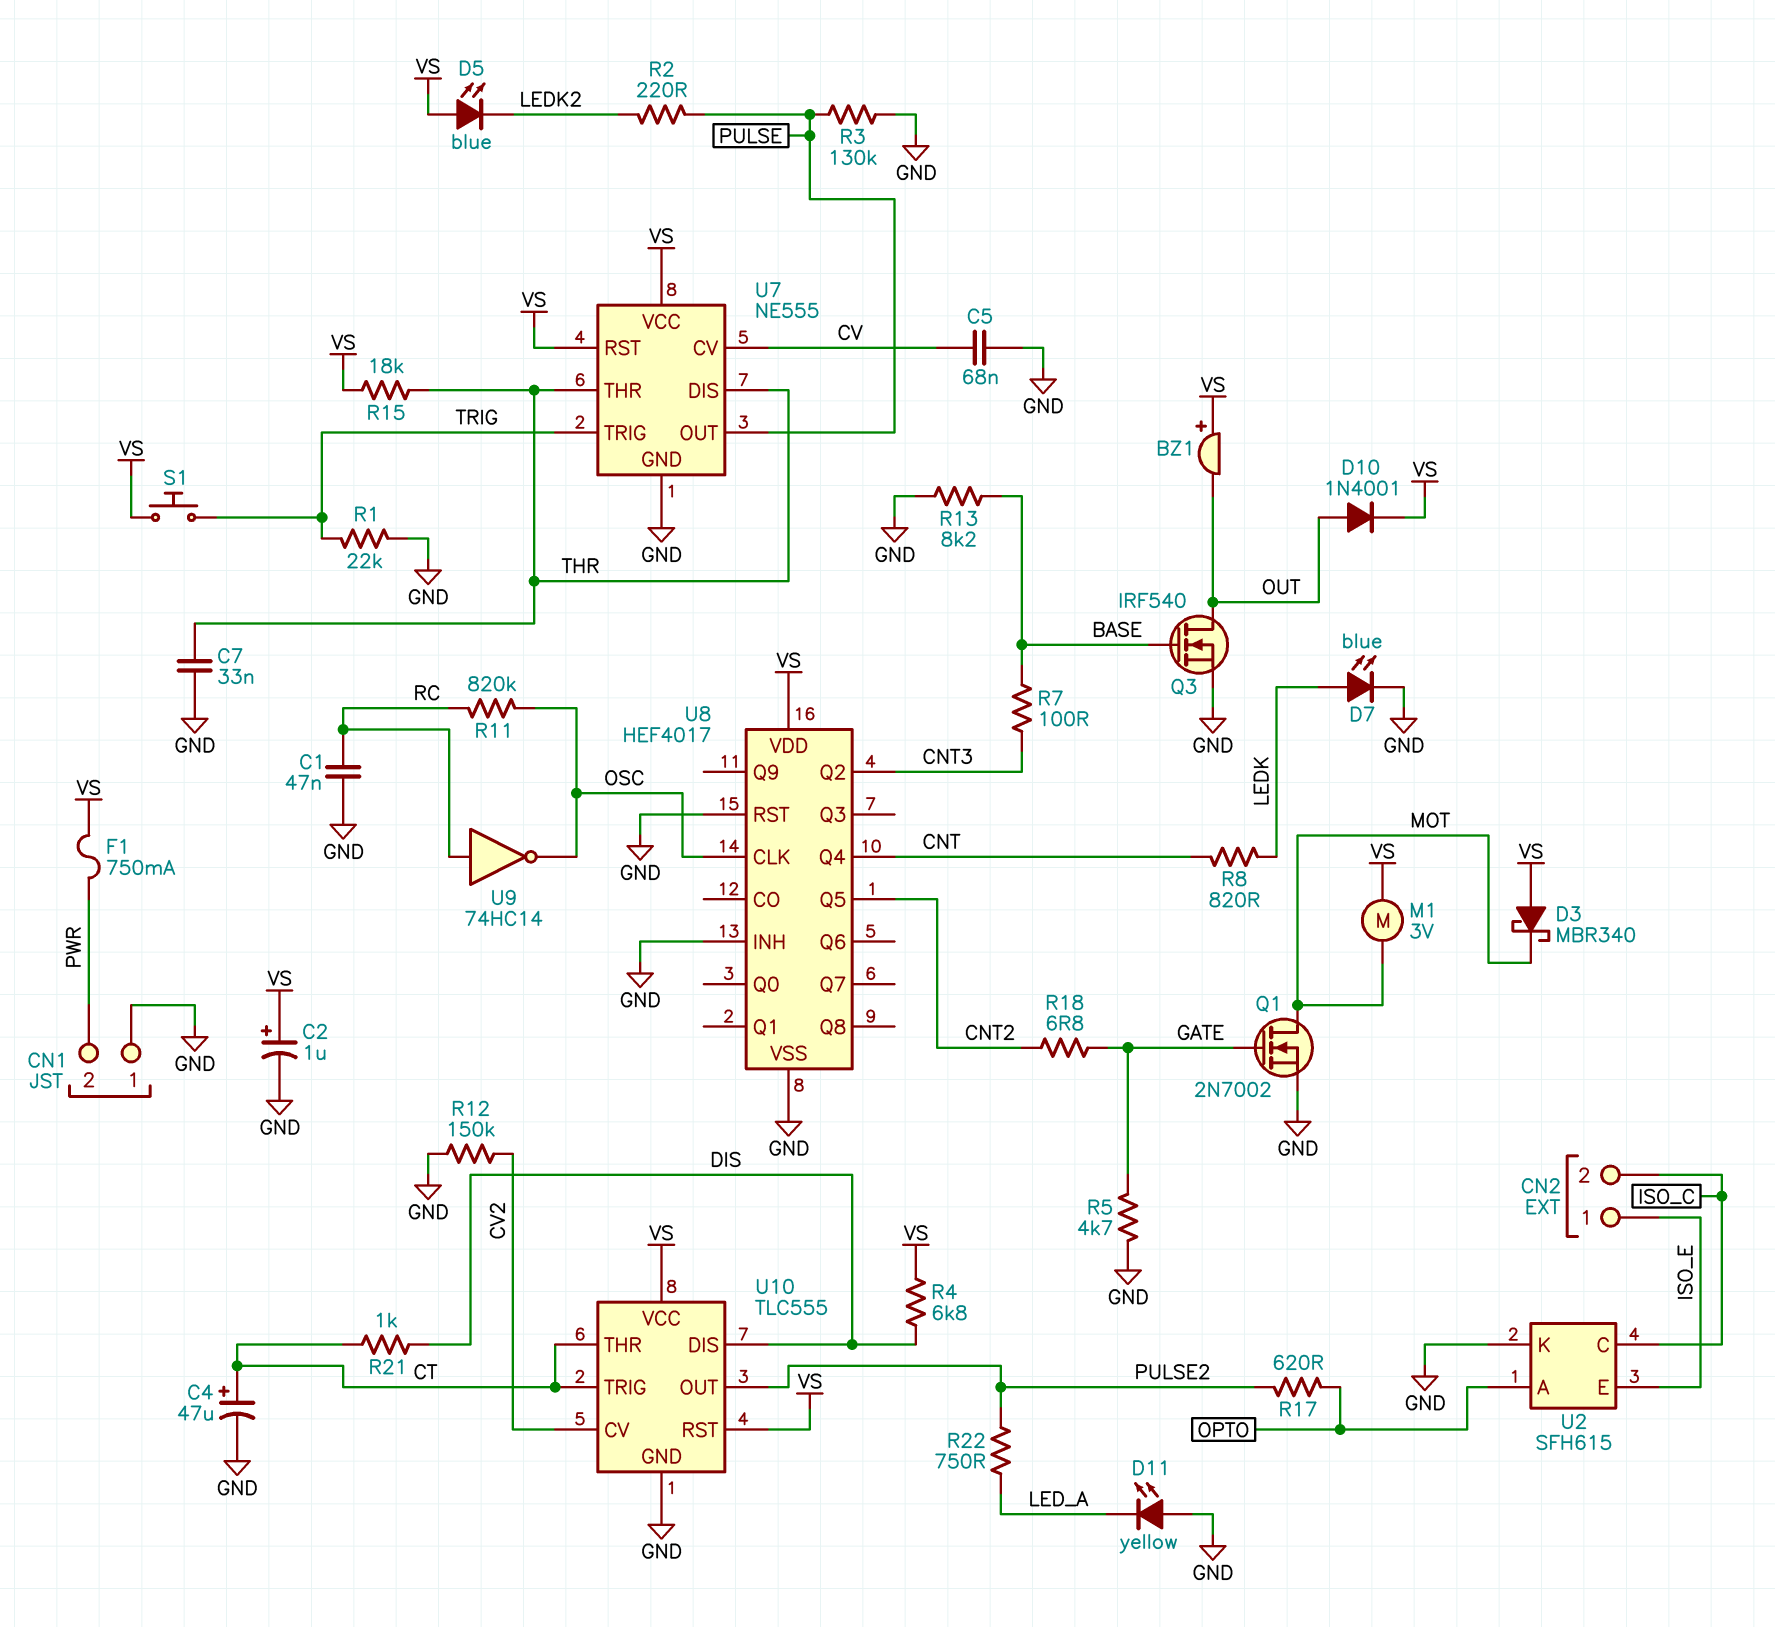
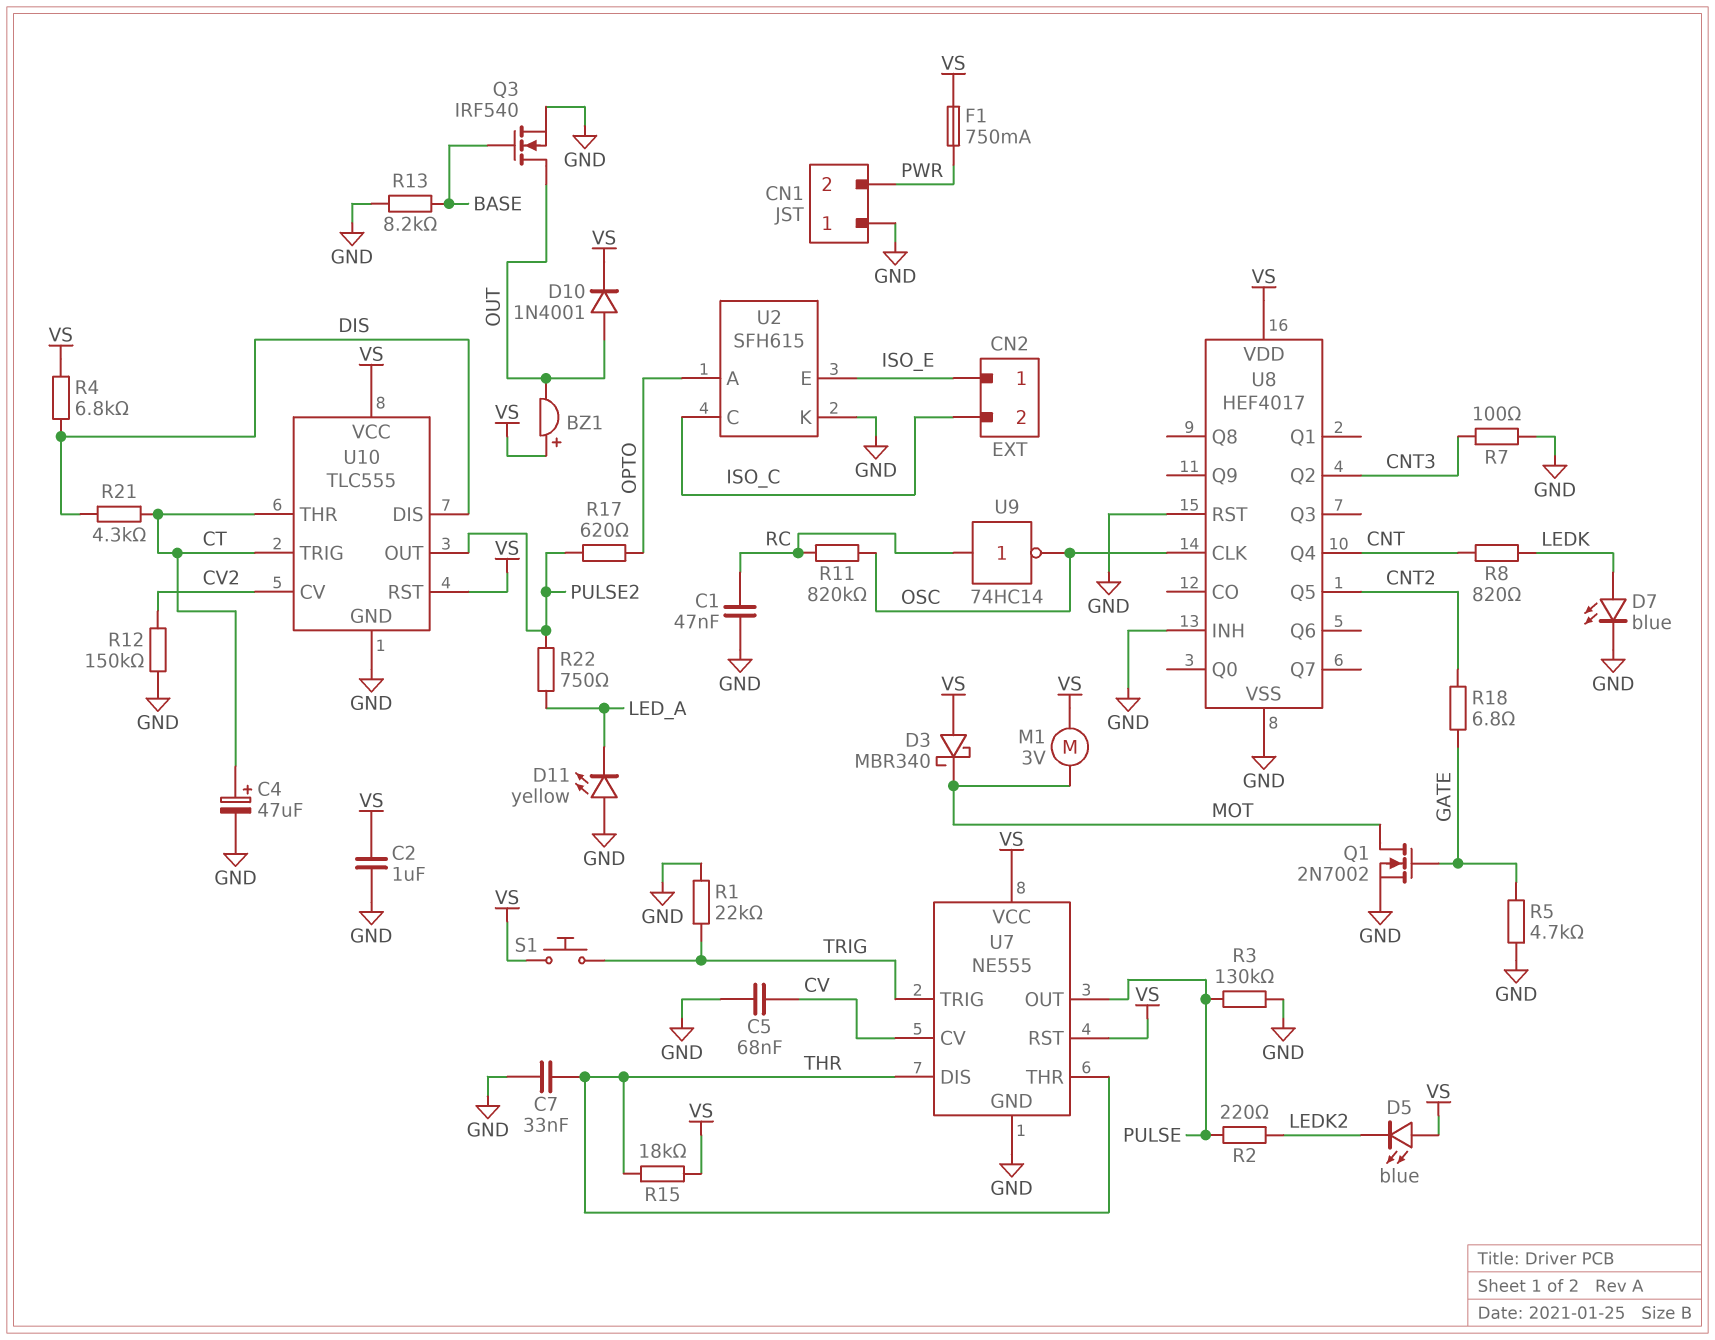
C2: 1uF (plus VS, minus GND) -> 1uF (GND, VS)
R7: 100 (BASE, CNT3) -> 100 (CNT3, GND)
R21: 1k (CT, DIS) -> 4.3k (CT, DIS)

